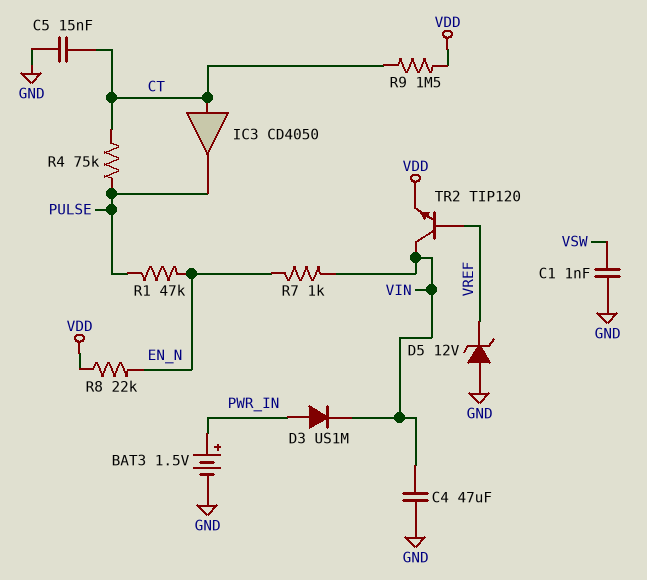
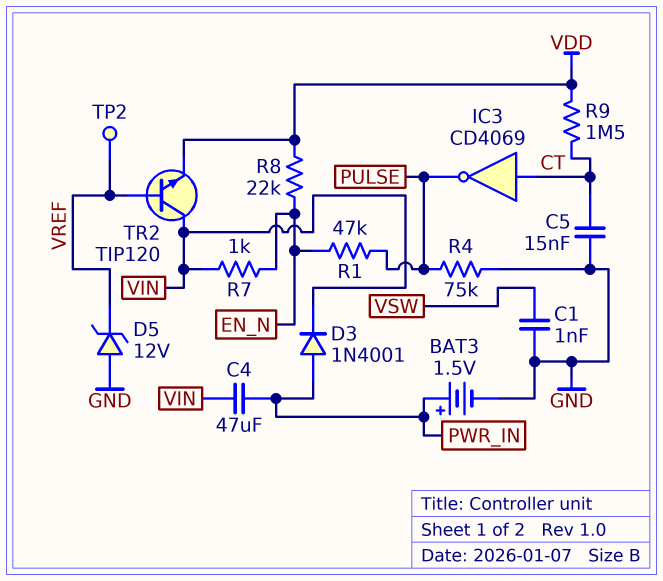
C4: 47uF (GND, VIN) -> 47uF (PWR_IN, VIN)
D3: diode US1M (A PWR_IN, K VIN) -> diode 1N4001 (A PWR_IN, K VIN)
IC3: buffer CD4050 (in CT, out PULSE) -> NOT CD4069 (in CT, out PULSE)
R4: 75k (CT, PULSE) -> 75k (GND, PULSE)
TP2: none -> test point (VREF)

